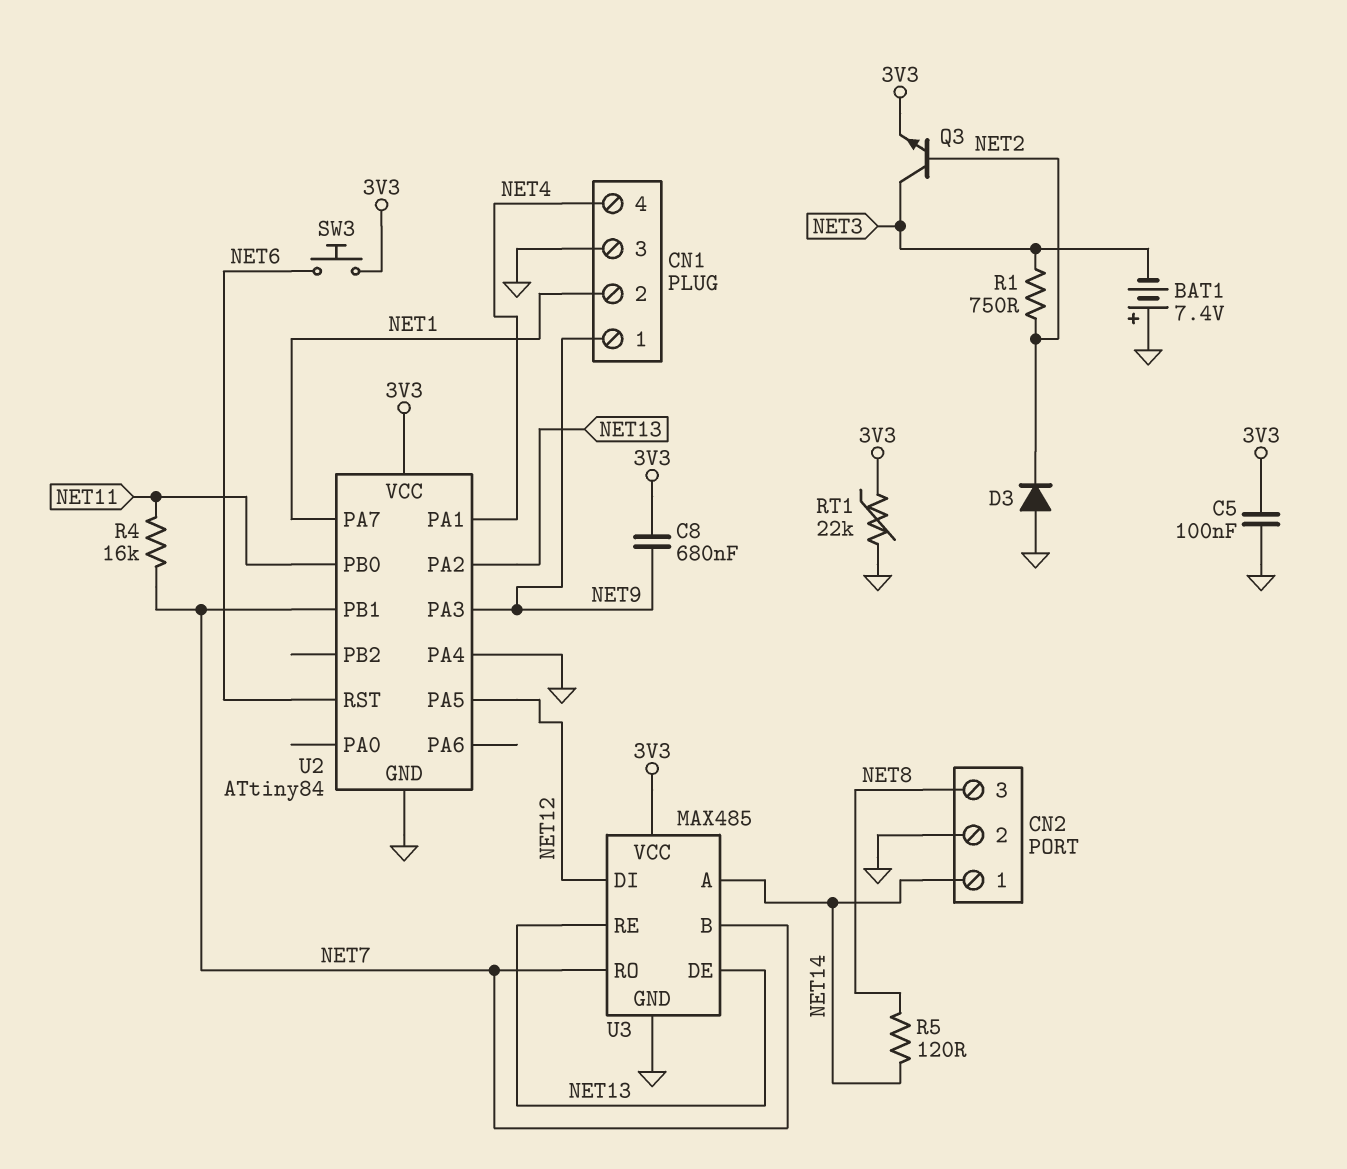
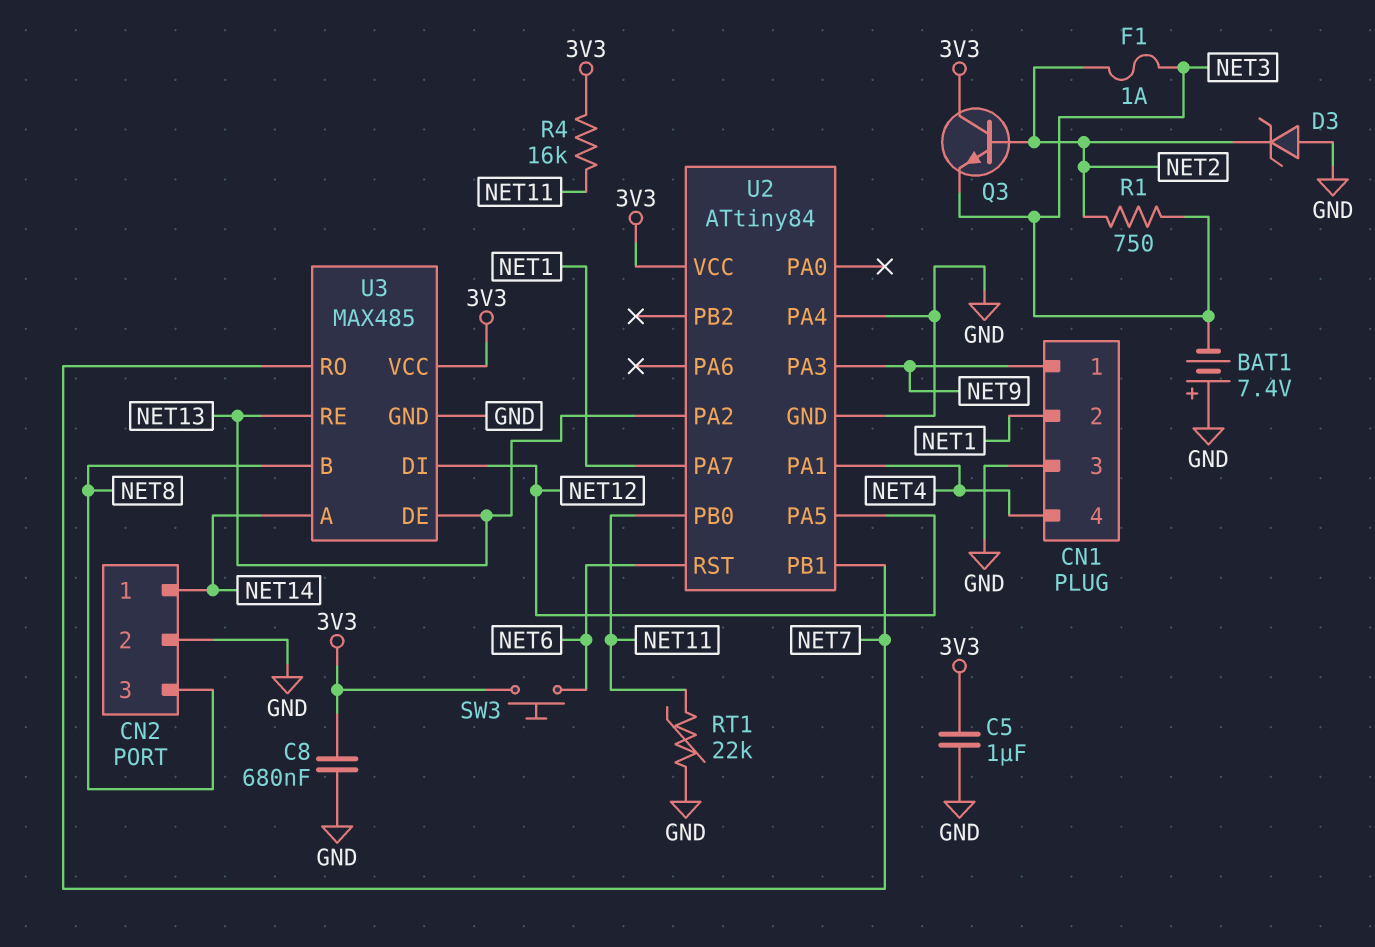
C5: 100nF (3V3, GND) -> 1uF (3V3, GND)
C8: 680nF (3V3, NET9) -> 680nF (3V3, GND)
D3: diode (A GND, K NET2) -> zener (A GND, K NET2)
F1: none -> 1A (NET2, NET3)
Q3: NPN (B NET2, C NET3, E 3V3) -> NPN (B NET2, C 3V3, E NET3)
R4: 16k (NET7, NET11) -> 16k (3V3, NET11)
R5: 120 (NET8, NET14) -> none
RT1: 22k (3V3, GND) -> 22k (GND, NET11)
U3 pin B: NET7 -> NET8

